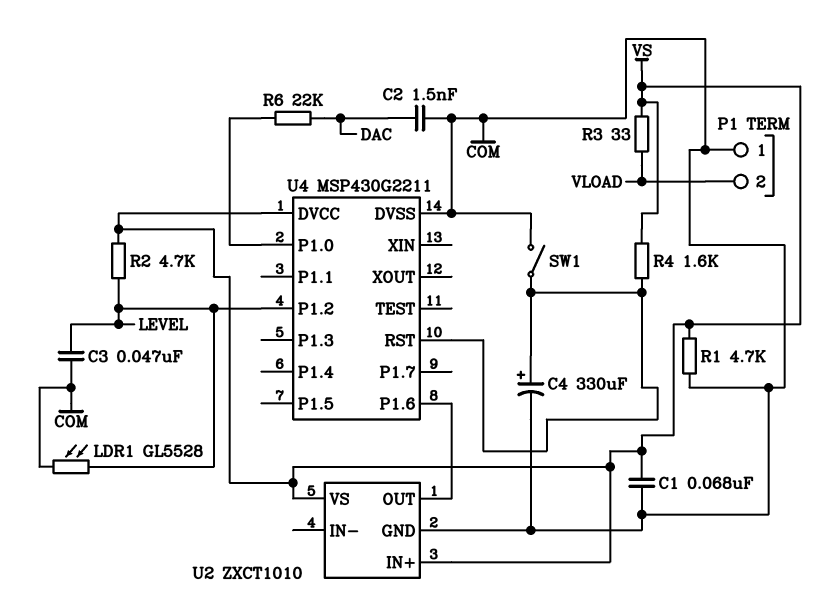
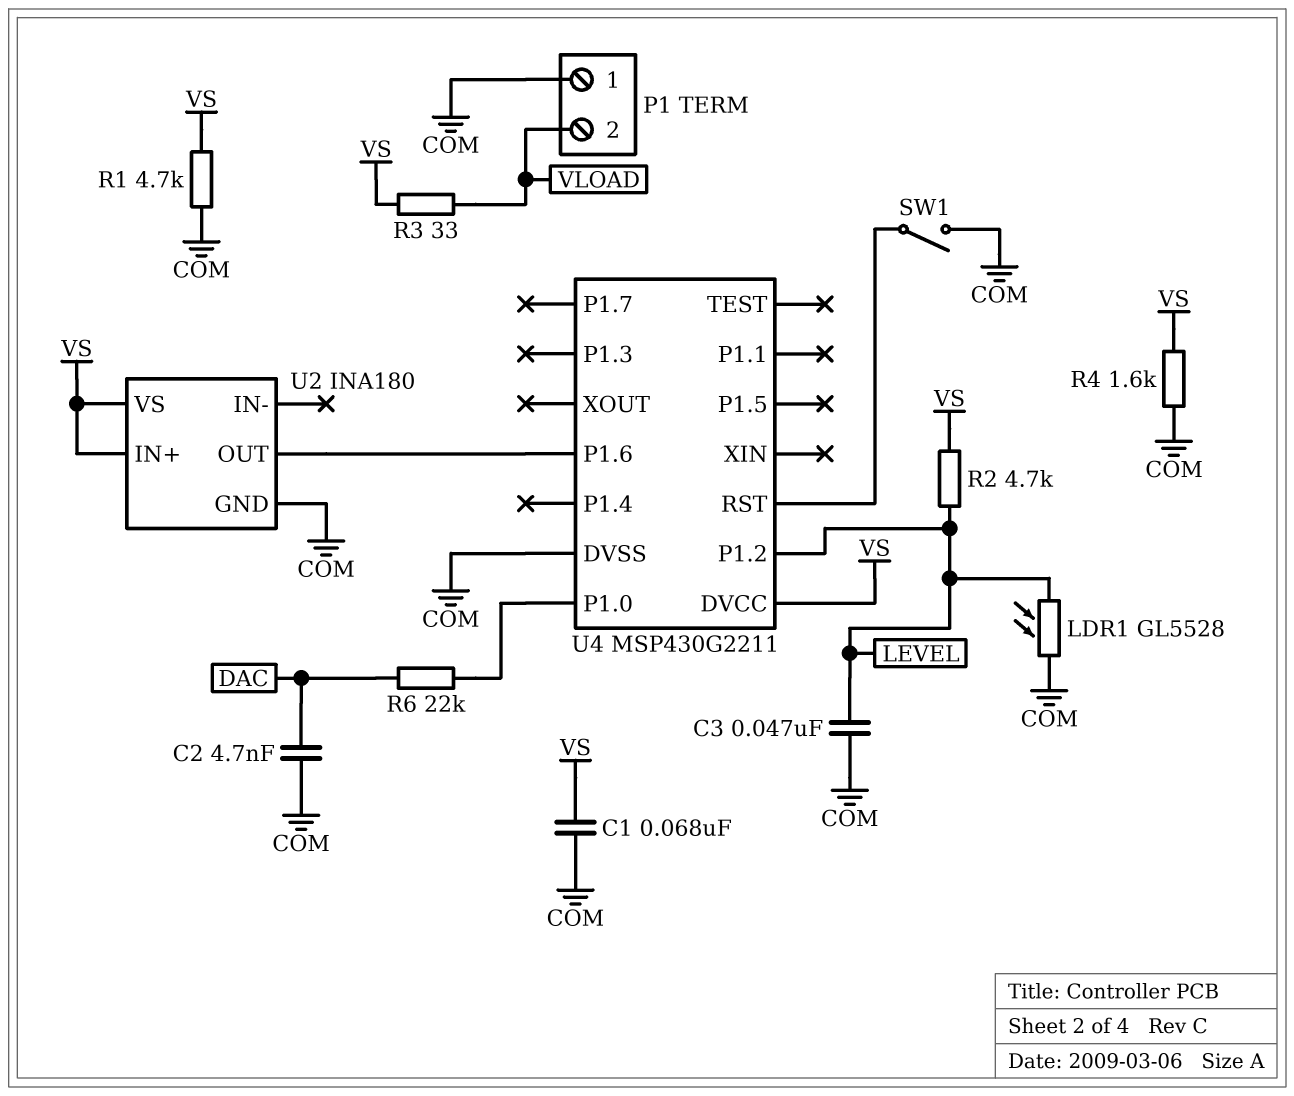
C2: 1.5nF (COM, DAC) -> 4.7nF (COM, DAC)
C4: 330uF (plus U4/RST, minus COM) -> none
R4: 1.6k (U4/RST, VS) -> 1.6k (COM, VS)
U2: ZXCT1010 -> INA180

